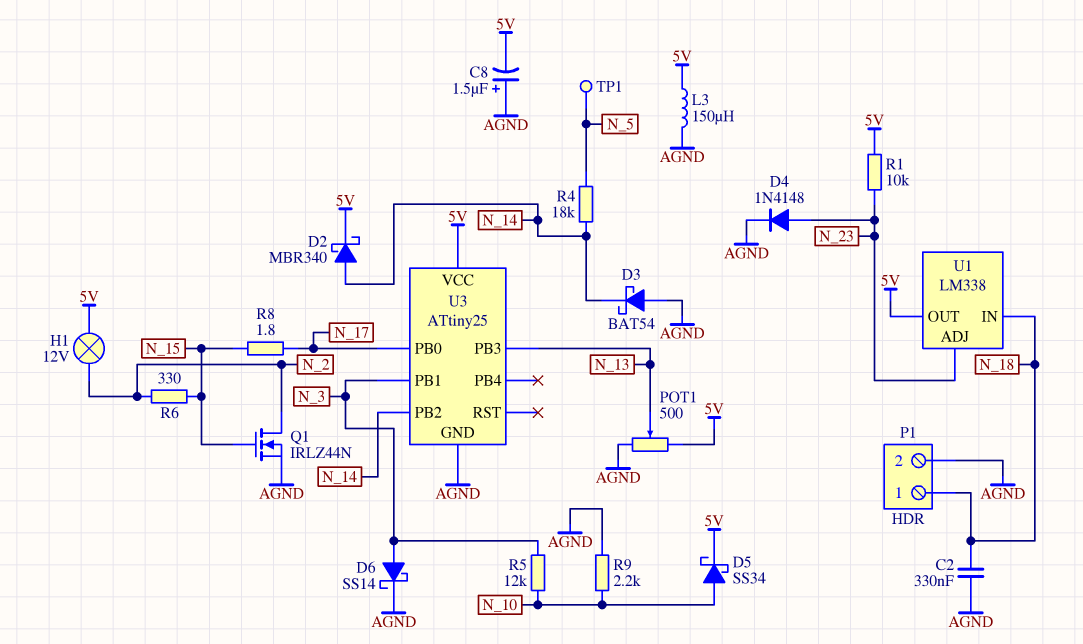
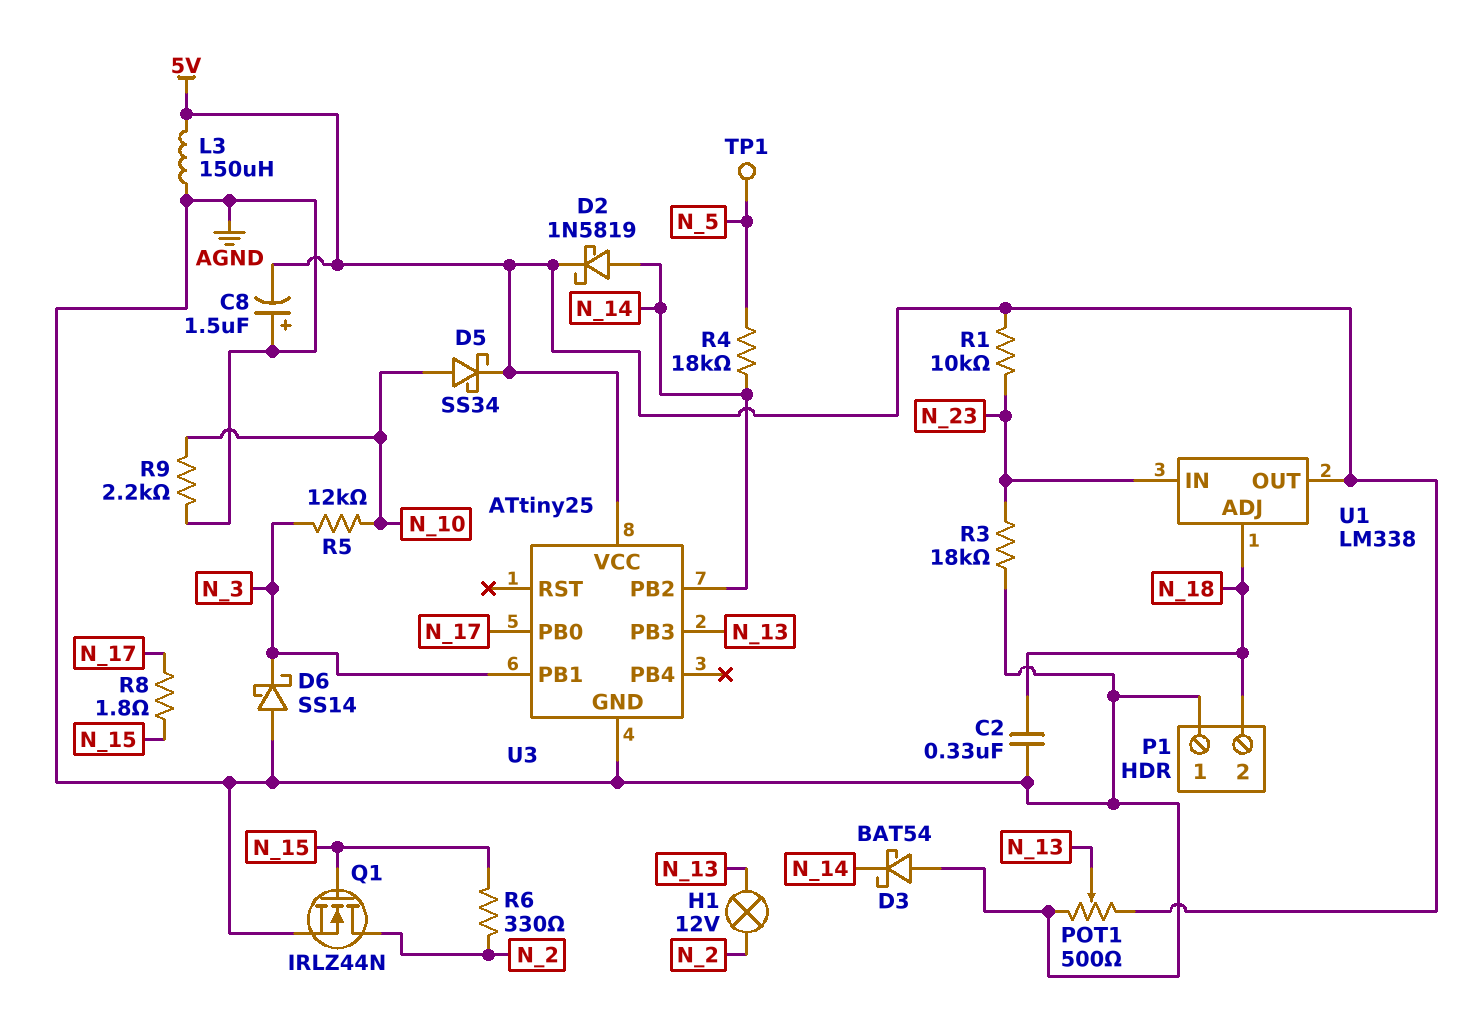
D2: schottky MBR340 (A N_14, K 5V) -> schottky 1N5819 (A N_14, K 5V)
D4: diode 1N4148 (A N_23, K AGND) -> none
D6: schottky SS14 (A N_3, K AGND) -> schottky SS14 (A AGND, K N_3)
H1: lamp 12V (5V, N_2) -> lamp 12V (N_2, N_13)
P1 pin 1: N_18 -> AGND
P1 pin 2: AGND -> N_18
R3: none -> 18k (AGND, N_23)
U1 pin ADJ: N_23 -> N_18
U1 pin IN: N_18 -> N_23

